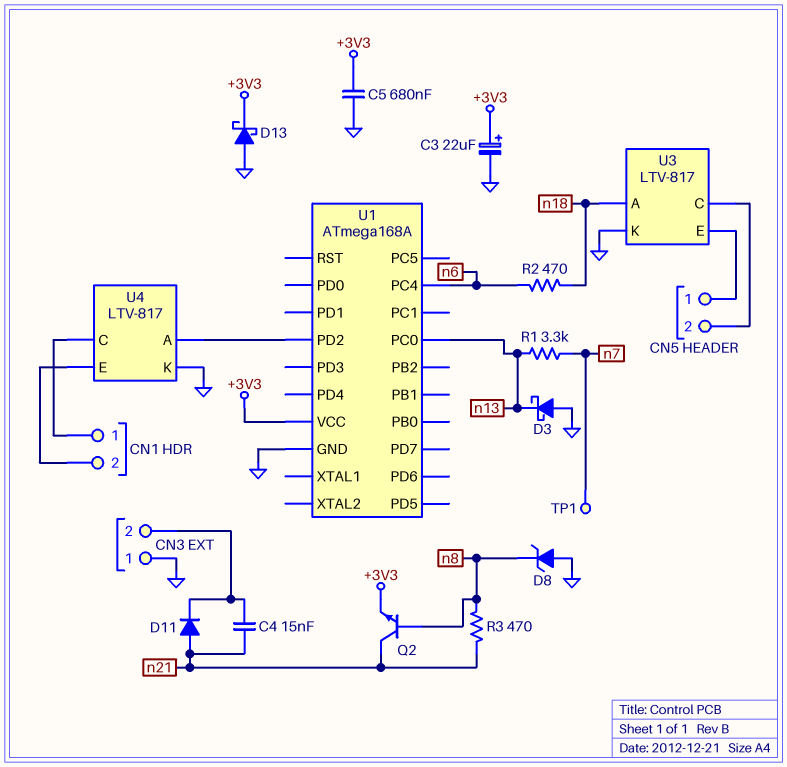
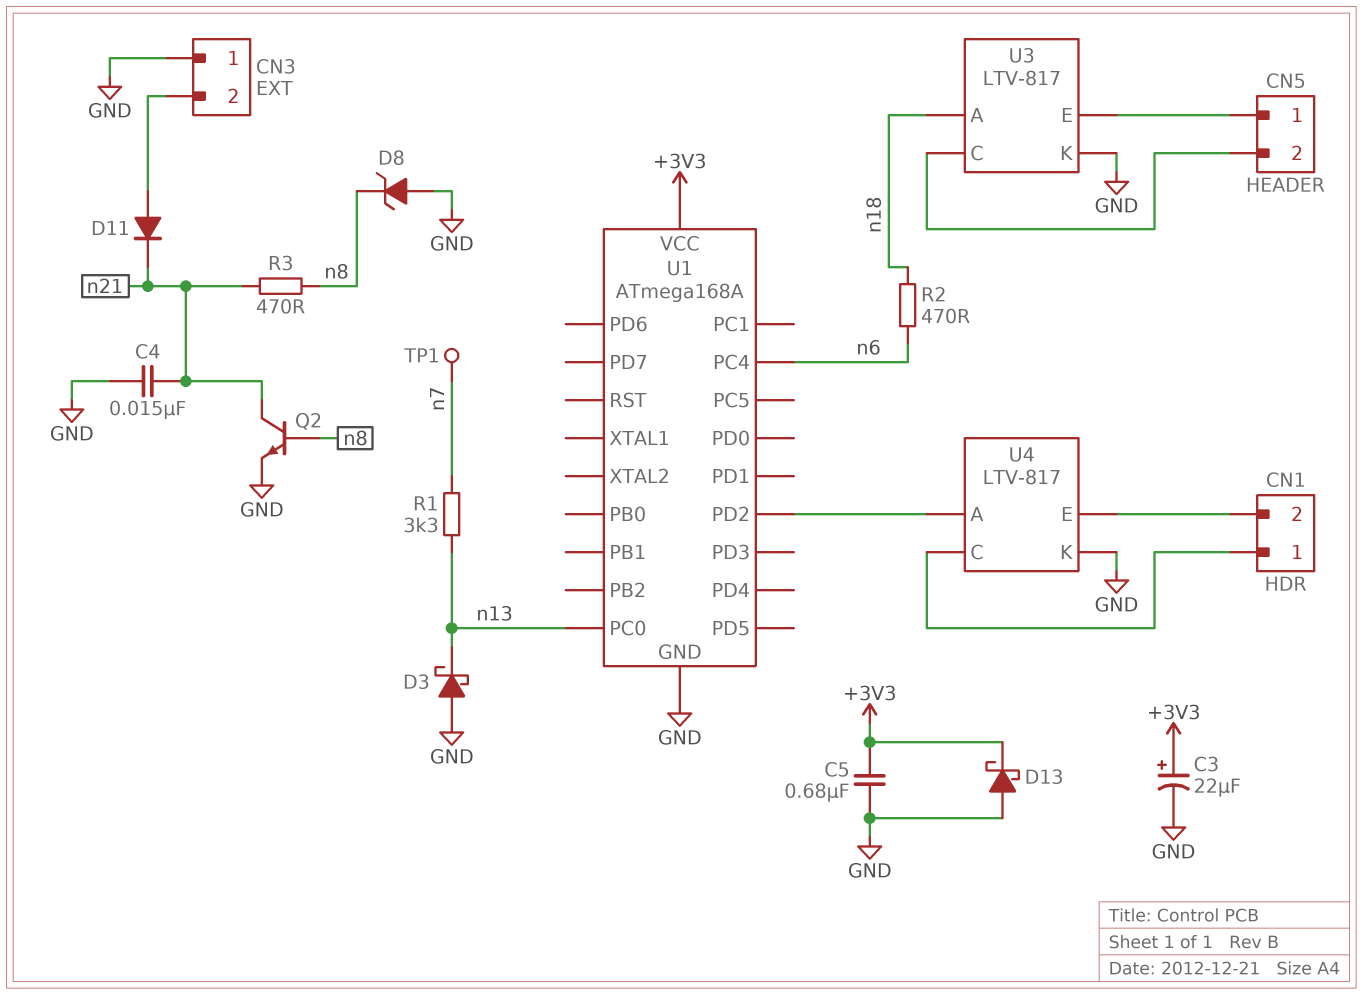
C4: 15nF (CN3/2, n21) -> 15nF (GND, n21)
D11: diode (A n21, K CN3/2) -> diode (A CN3/2, K n21)
Q2: NPN (B n8, C n21, E +3V3) -> NPN (B n8, C n21, E GND)

